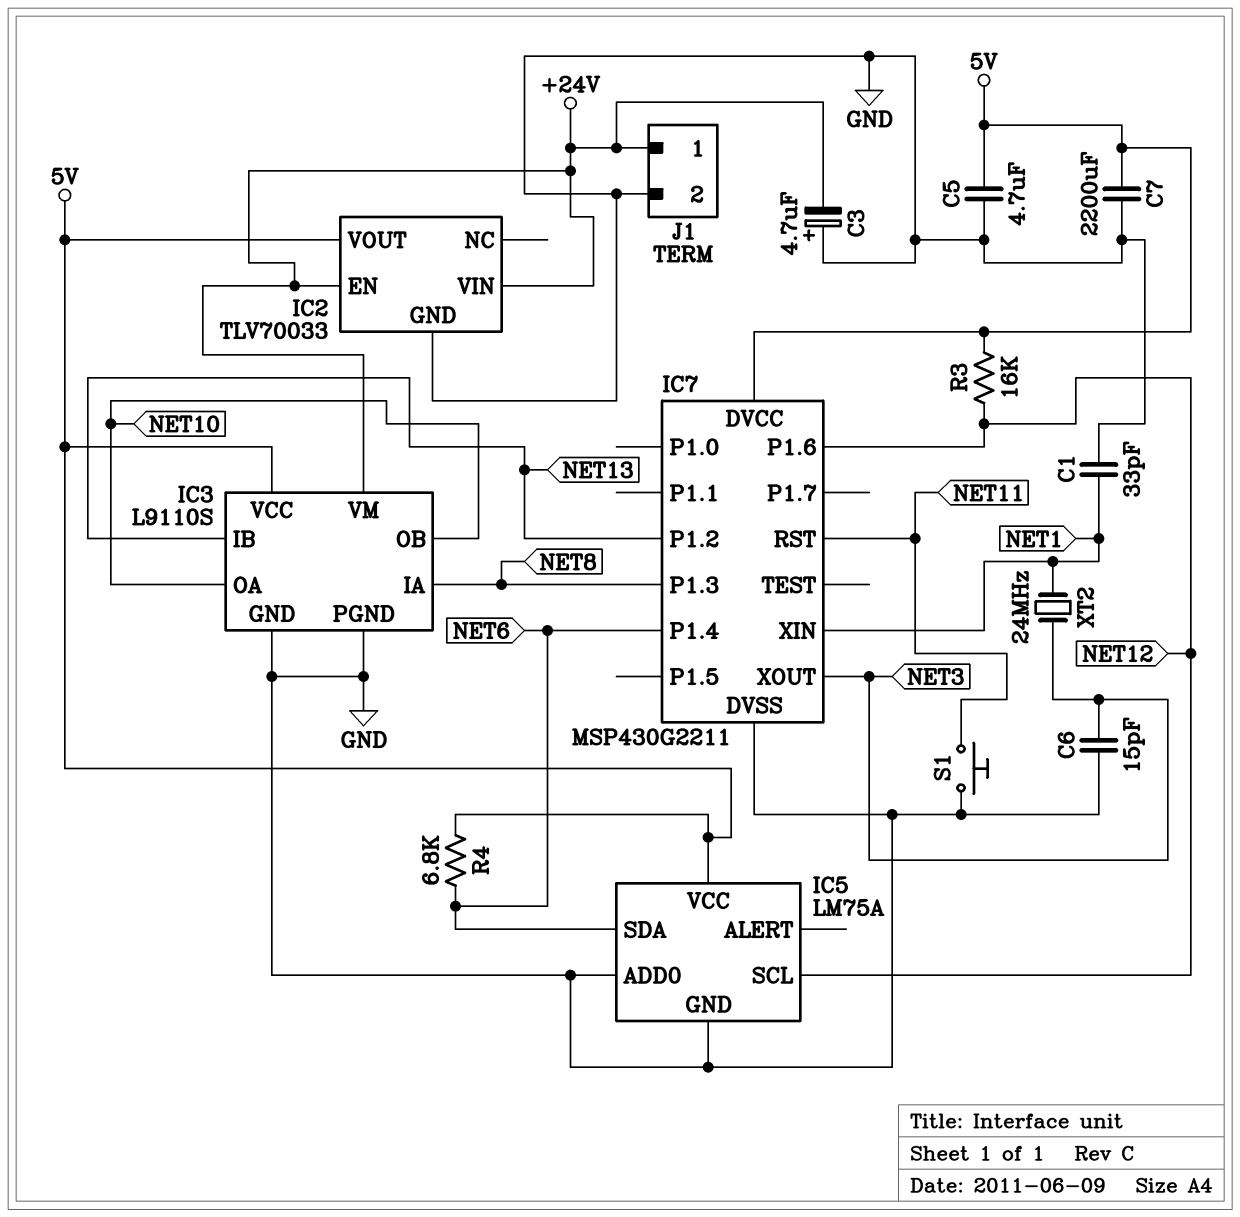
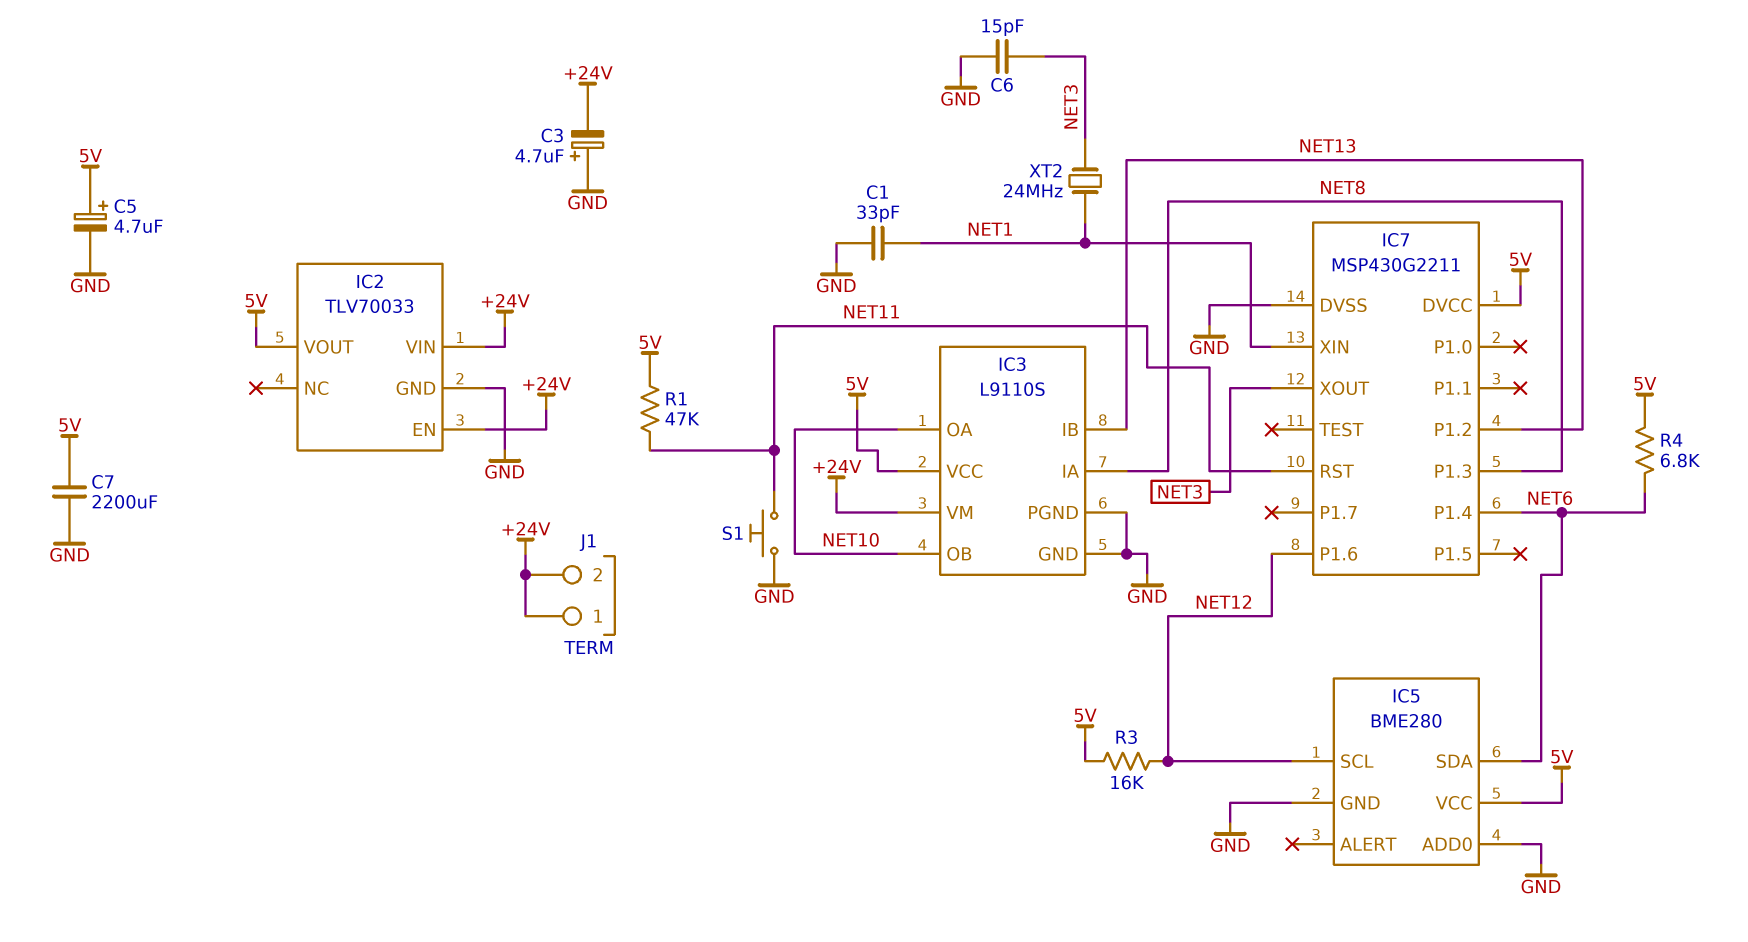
C5: 4.7uF (5V, GND) -> 4.7uF (plus 5V, minus GND)
IC5: LM75A -> BME280
J1 pin 2: GND -> +24V
R1: none -> 47k (5V, NET11)

